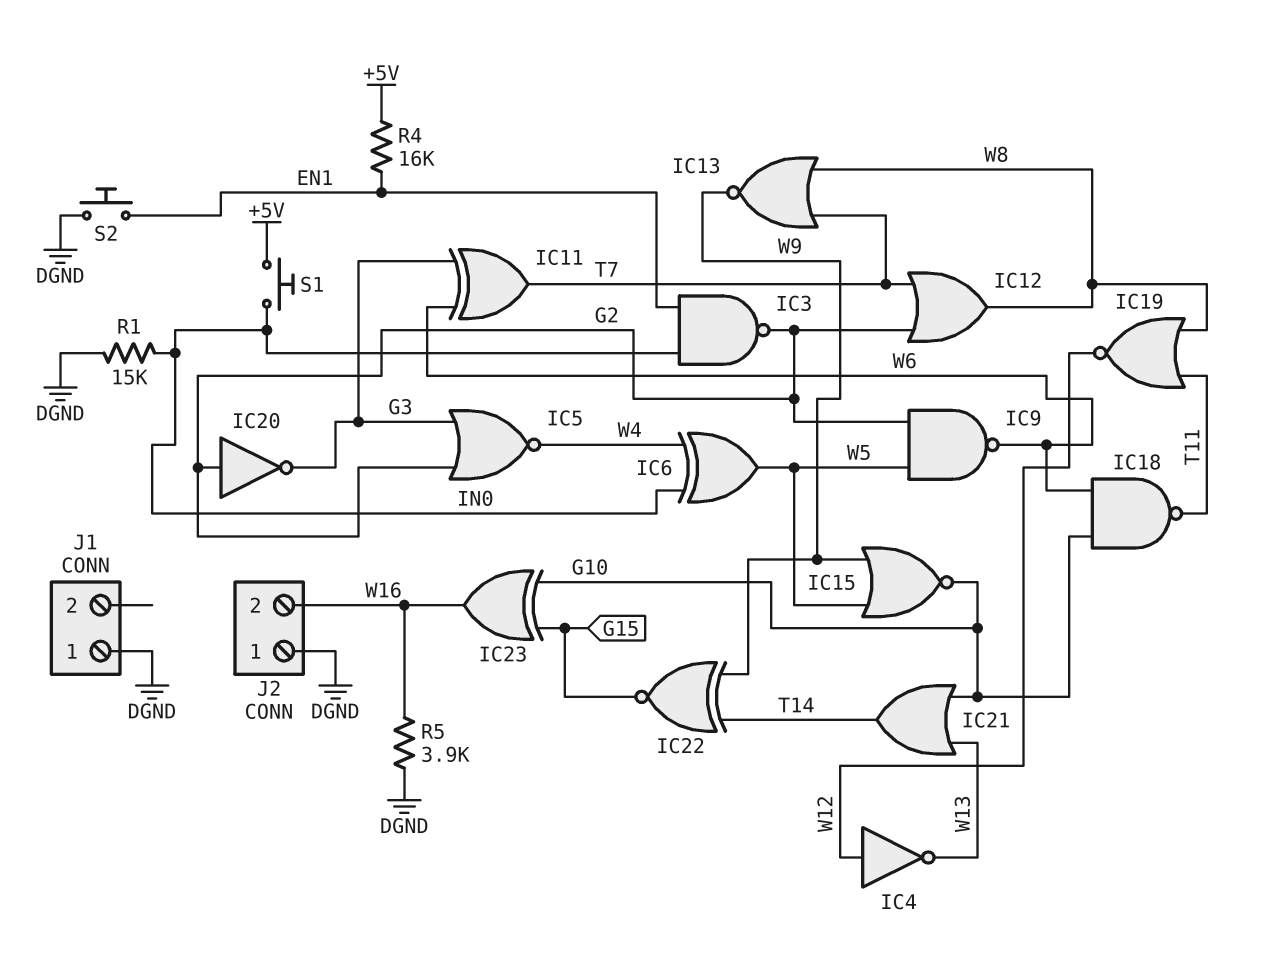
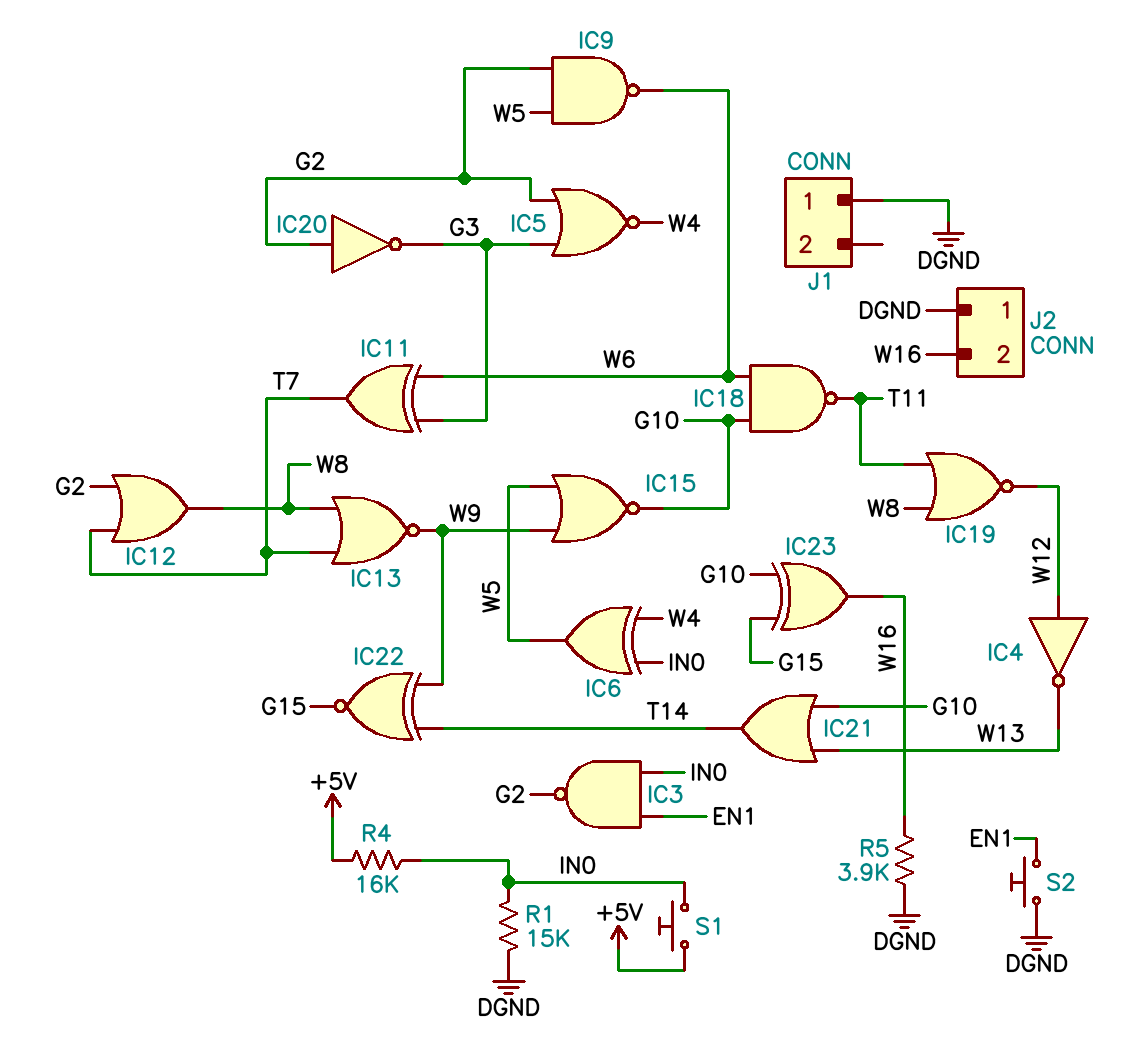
R4: 16k (+5V, EN1) -> 16k (+5V, IN0)

